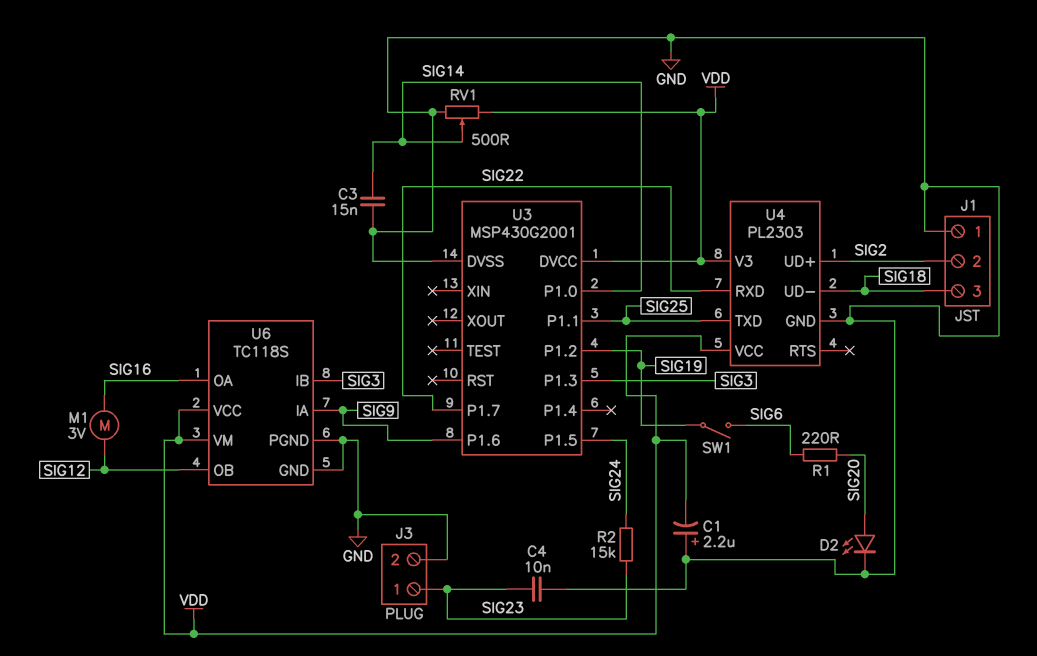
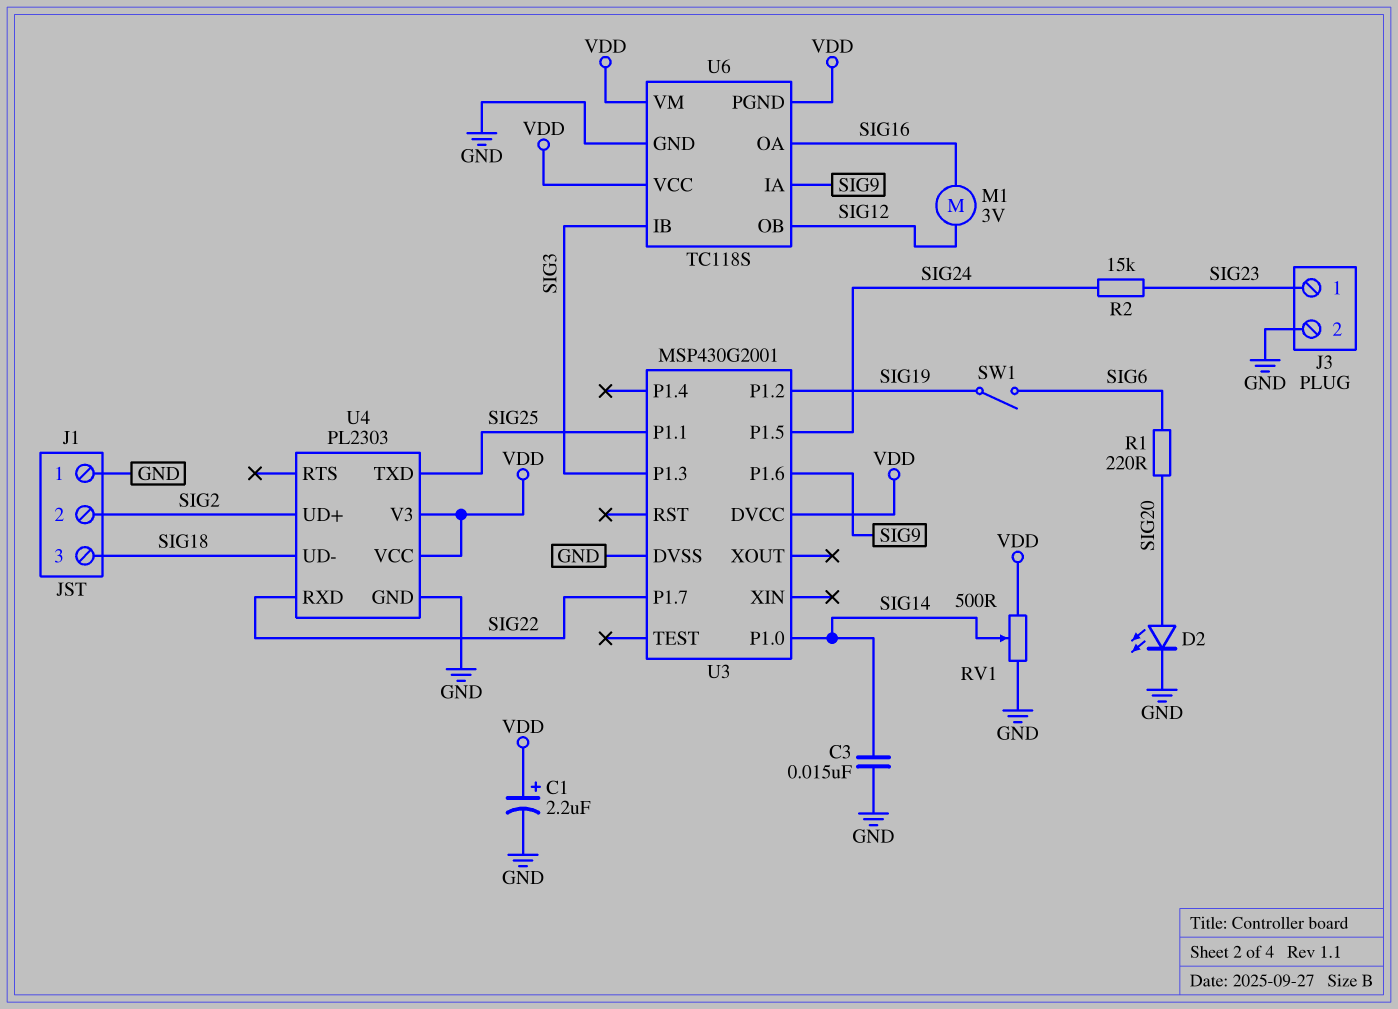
C1: 2.2uF (plus GND, minus VDD) -> 2.2uF (plus VDD, minus GND)
C4: 10nF (GND, SIG23) -> none
U6 pin PGND: GND -> VDD

